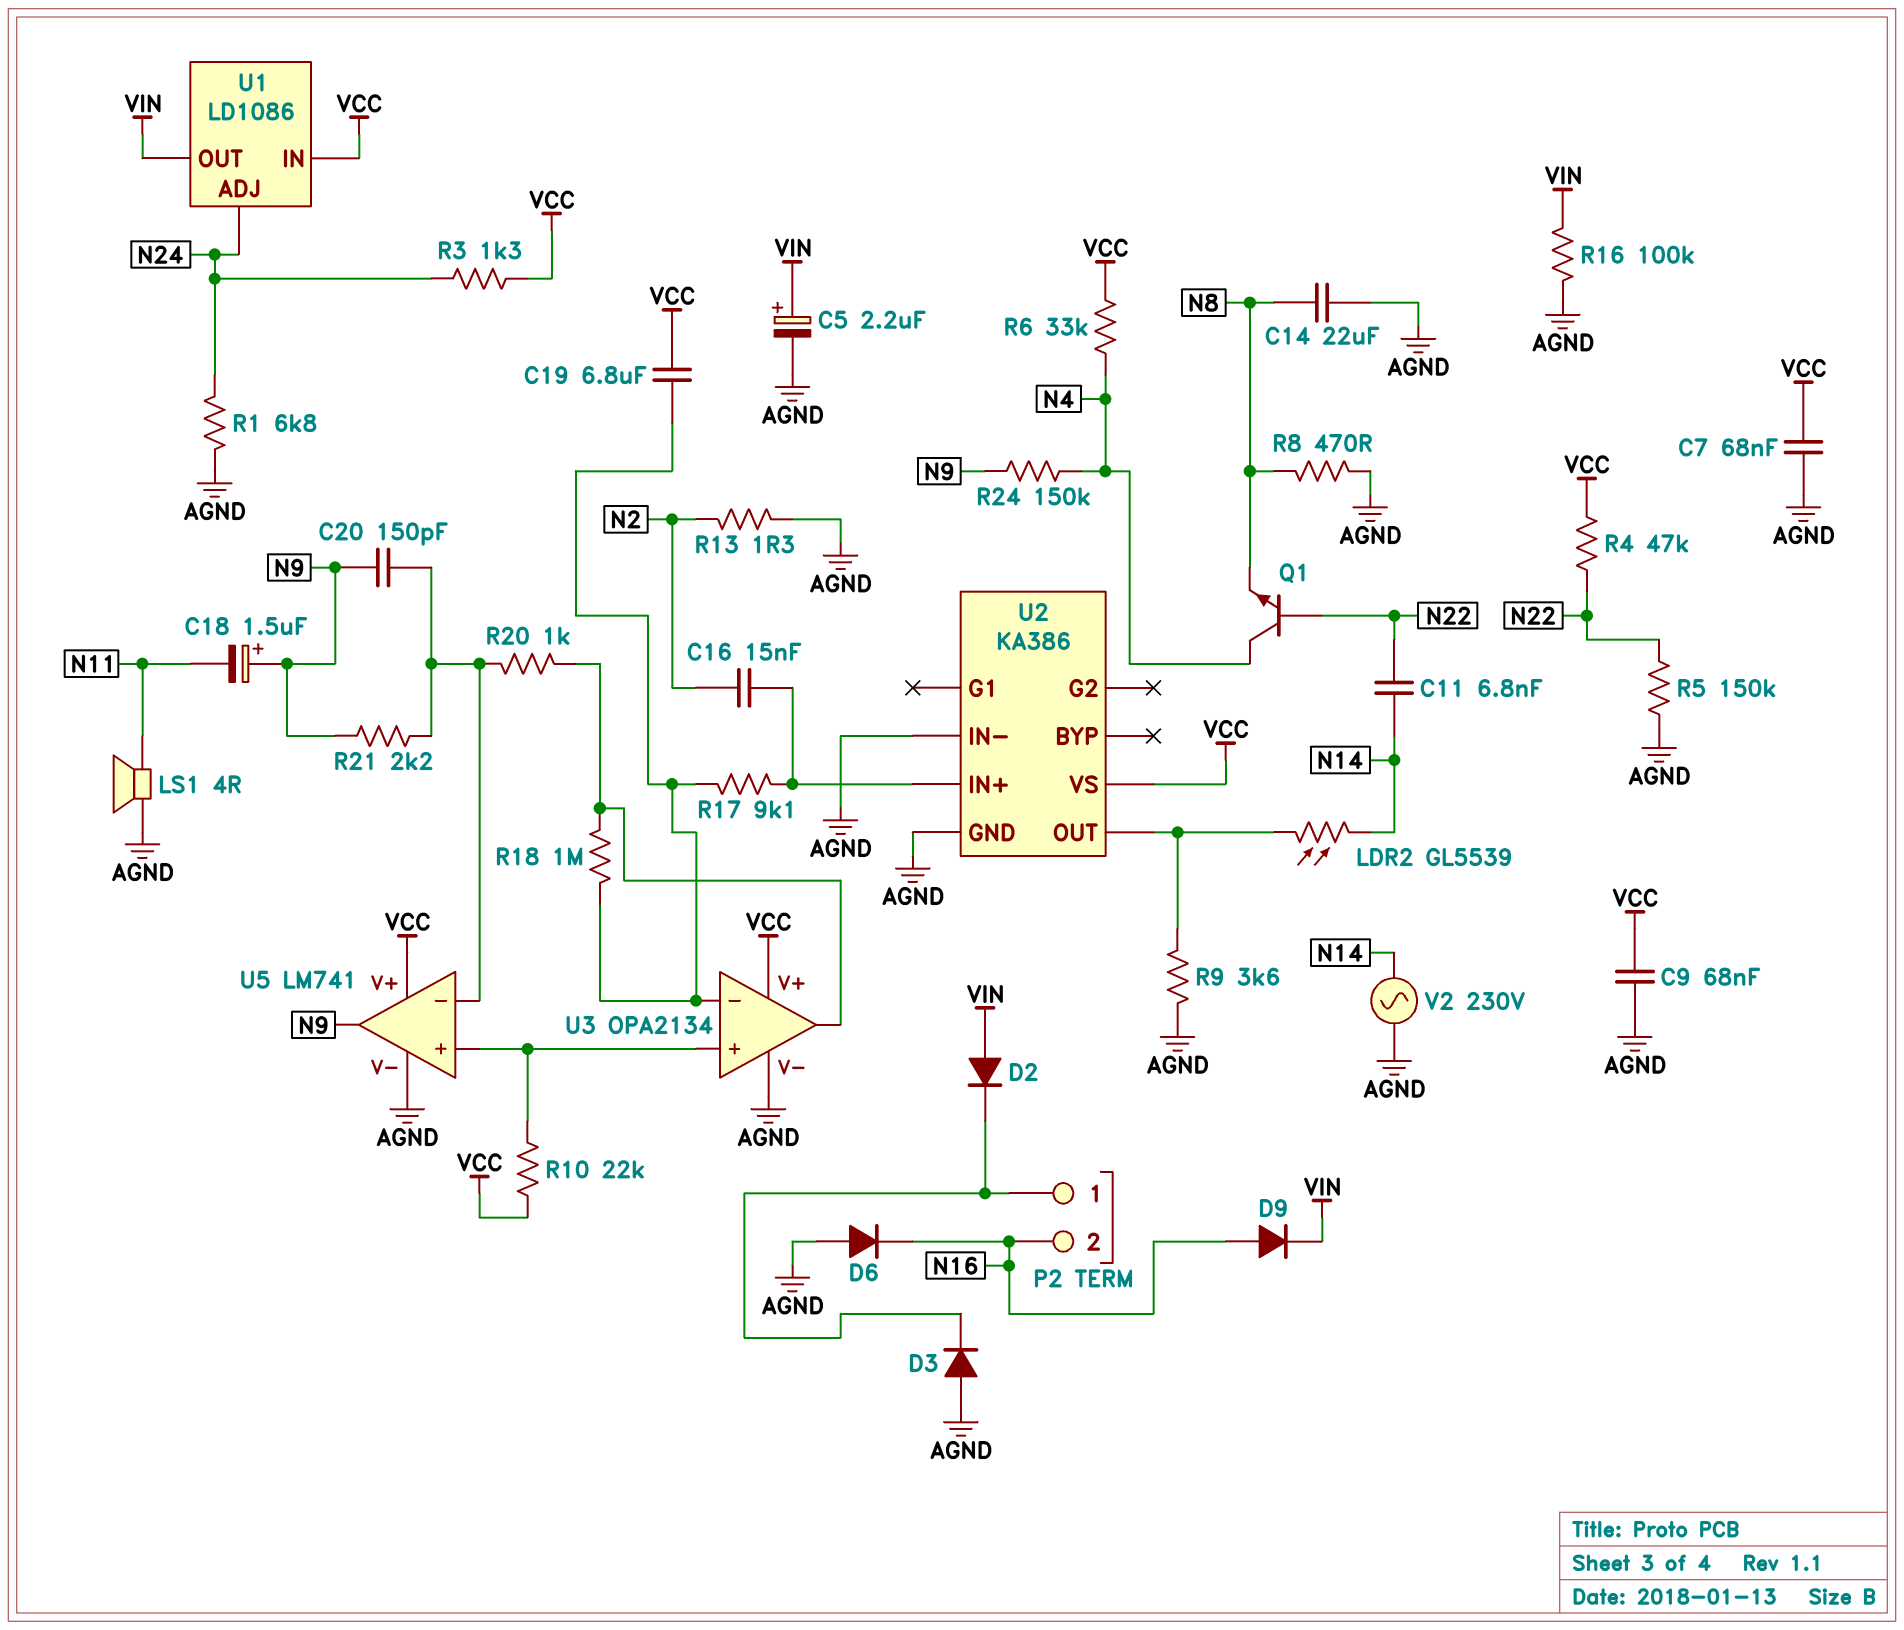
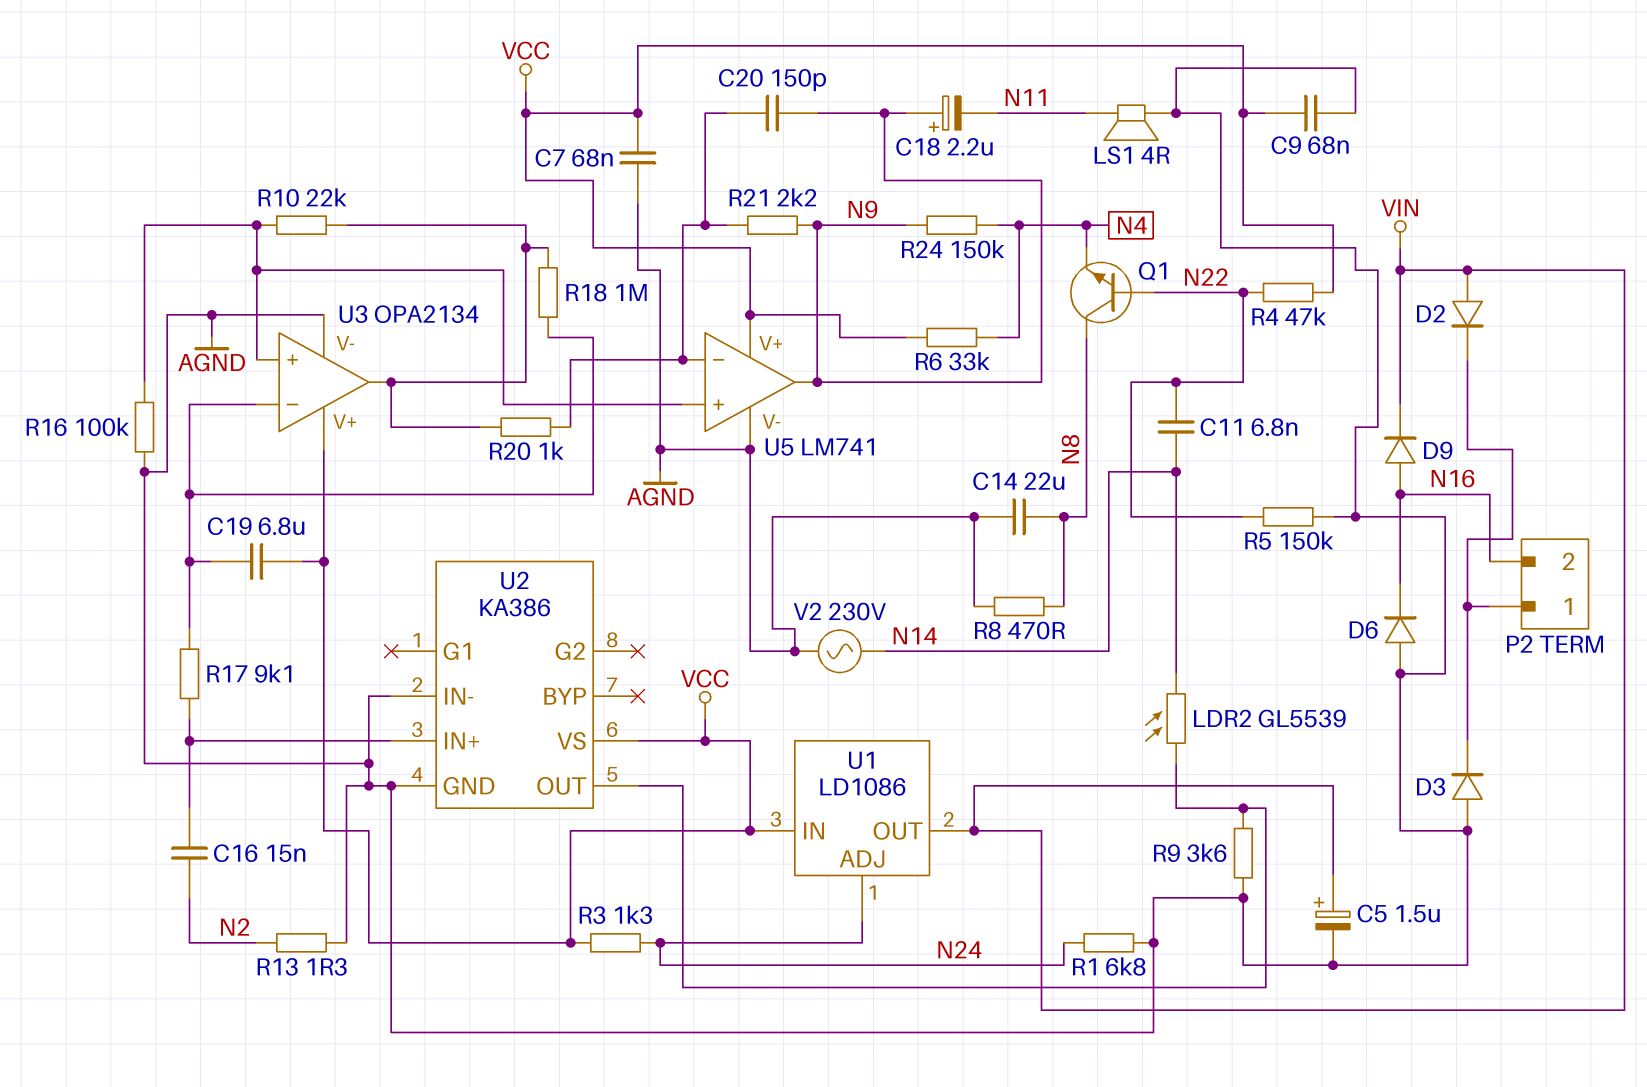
C5: 2.2uF (plus VIN, minus AGND) -> 1.5uF (plus VIN, minus AGND)
C18: 1.5uF (plus N9, minus N11) -> 2.2uF (plus N9, minus N11)
Q1: NPN (B N22, C N4, E N8) -> NPN (B N22, C N8, E N4)
R10: 22k (U3/in+, VCC) -> 22k (U3/in+, U3/out)
R16: 100k (AGND, VIN) -> 100k (AGND, U3/in+)

